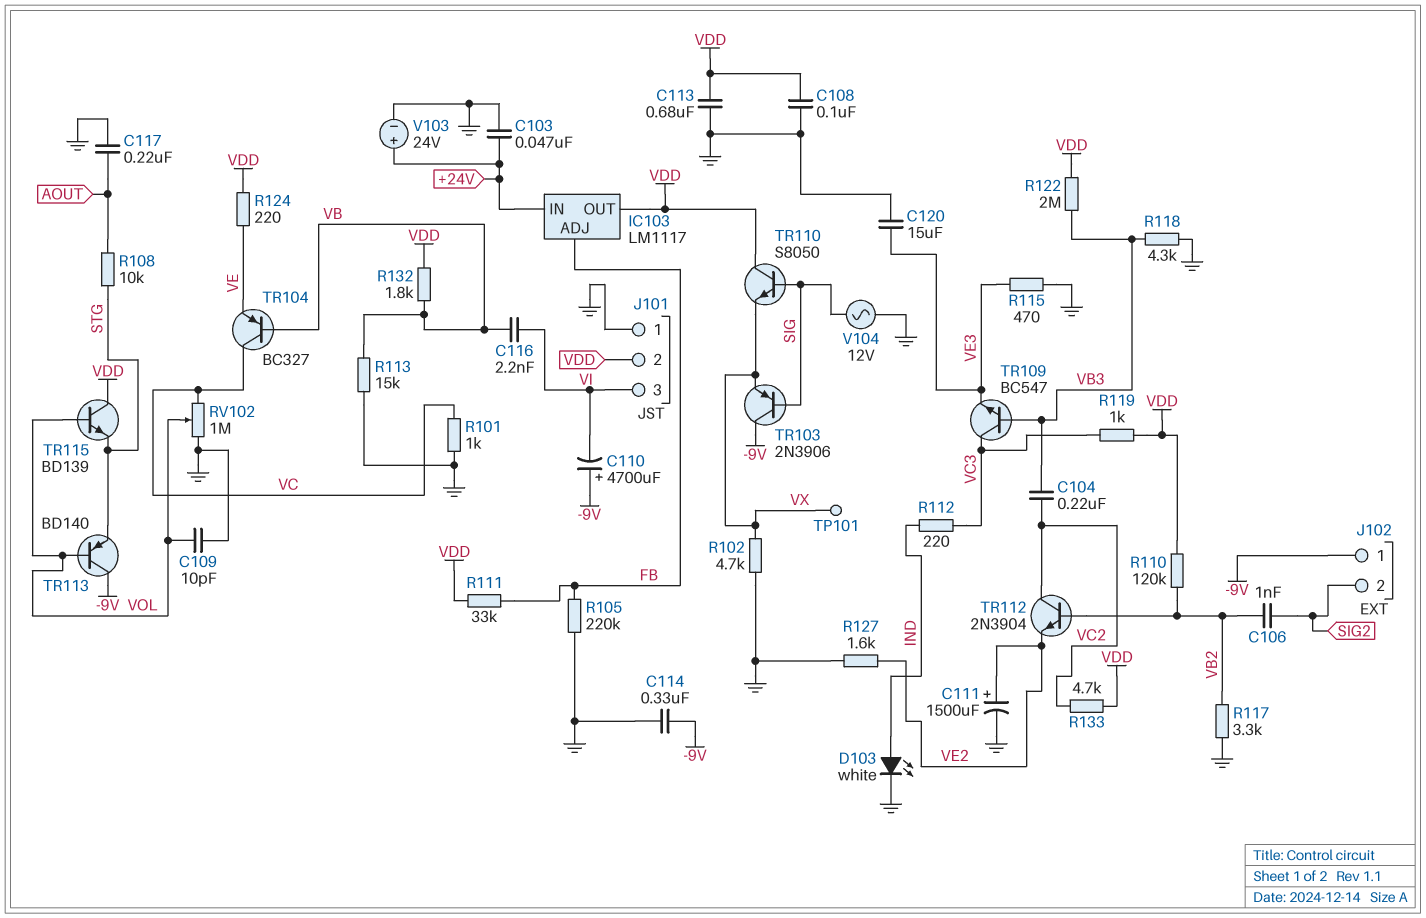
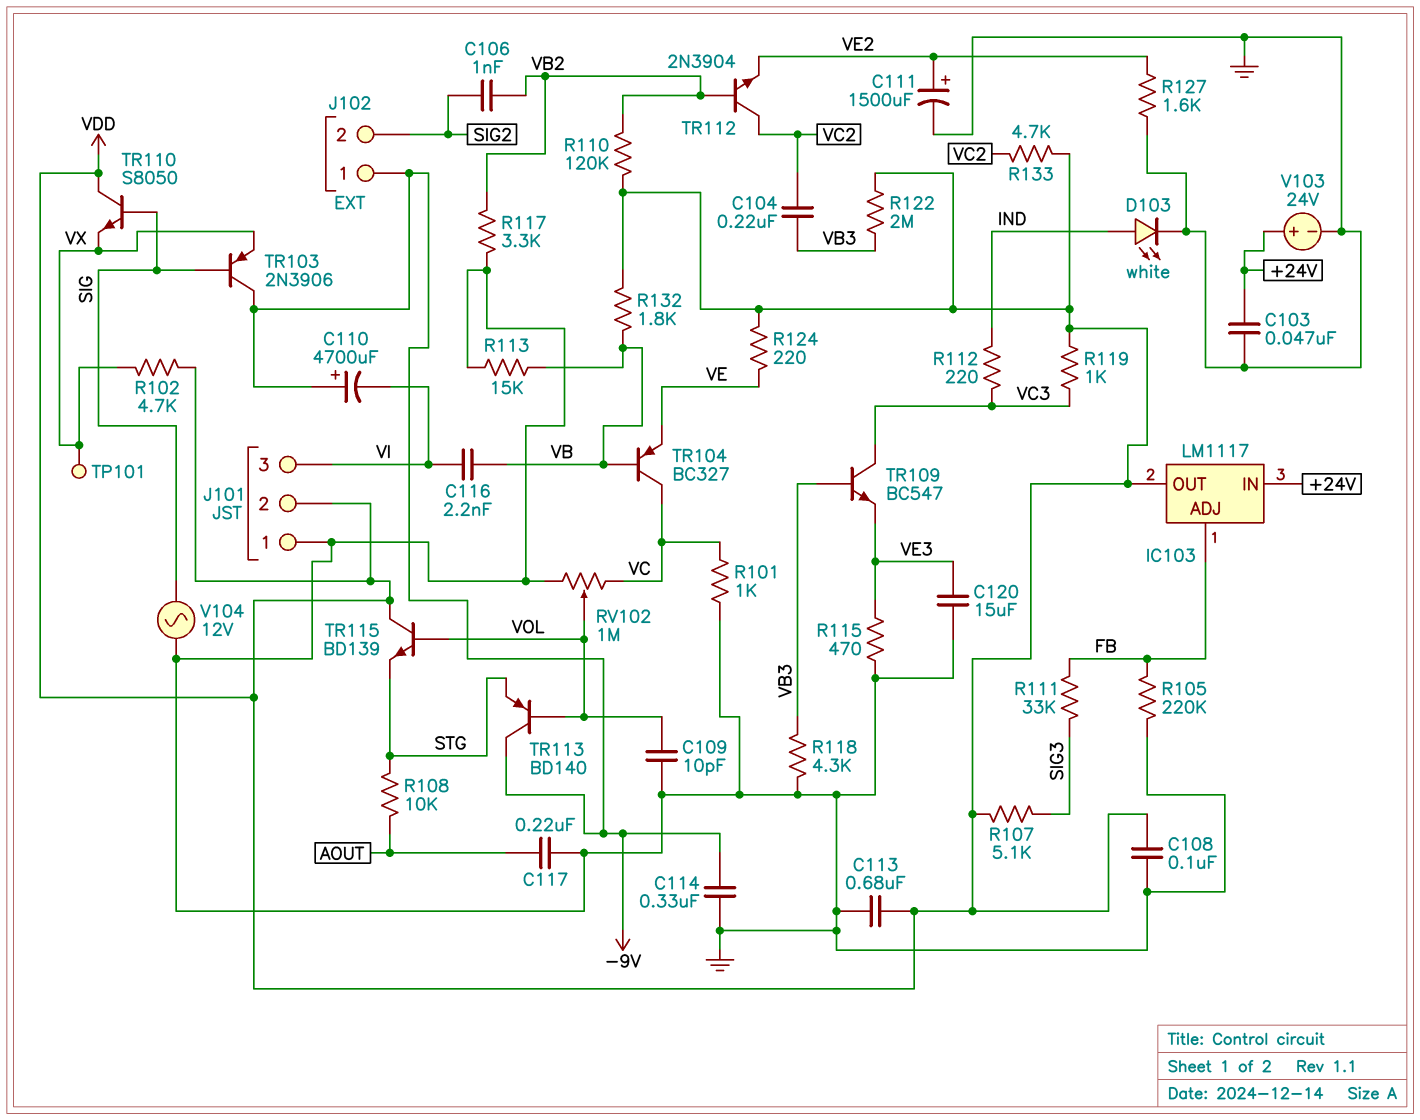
R102: 4.7k (GND, VX) -> 4.7k (VDD, VX)
R107: none -> 5.1k (SIG3, VDD)
R111: 33k (FB, VDD) -> 33k (FB, SIG3)

